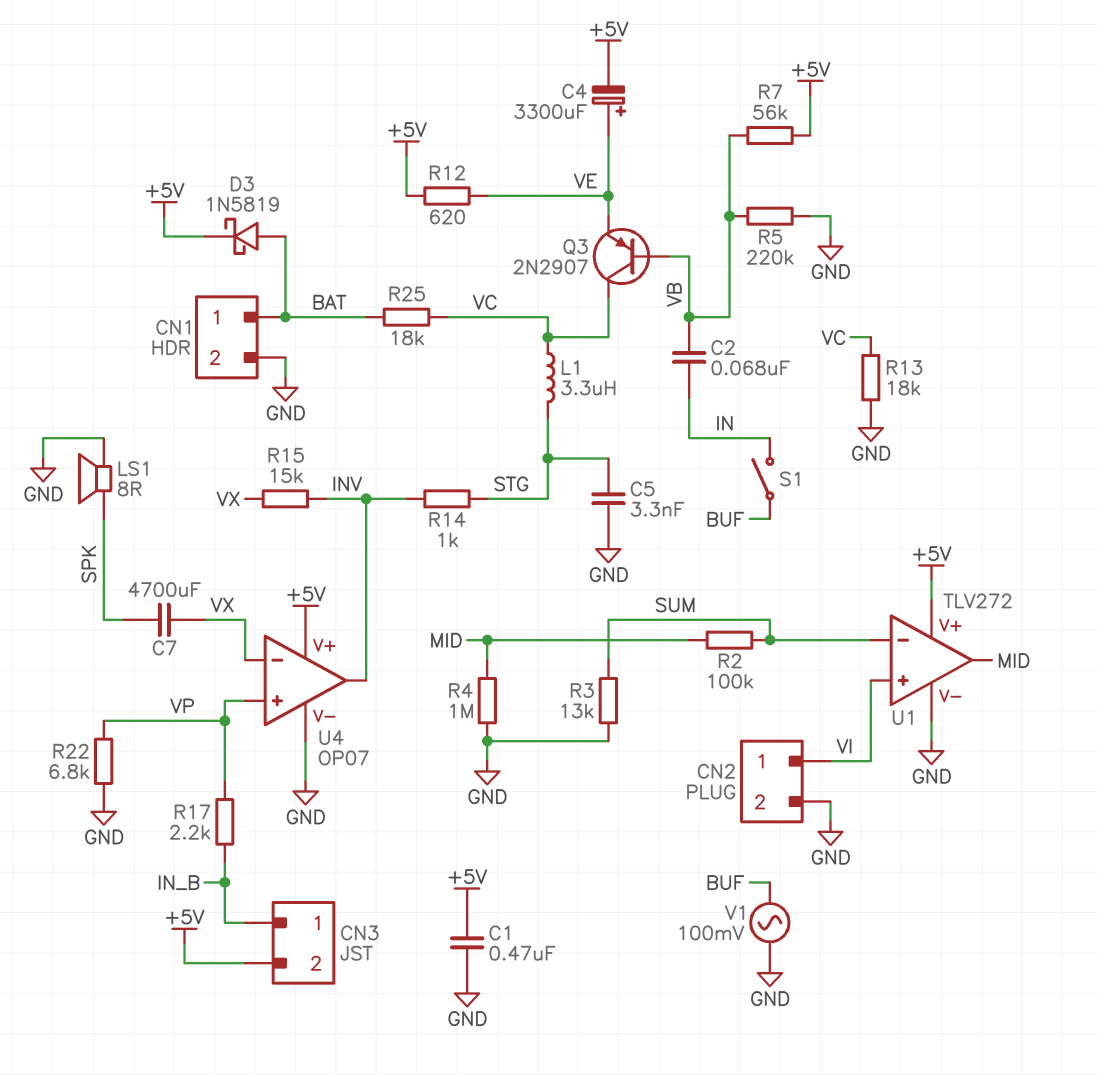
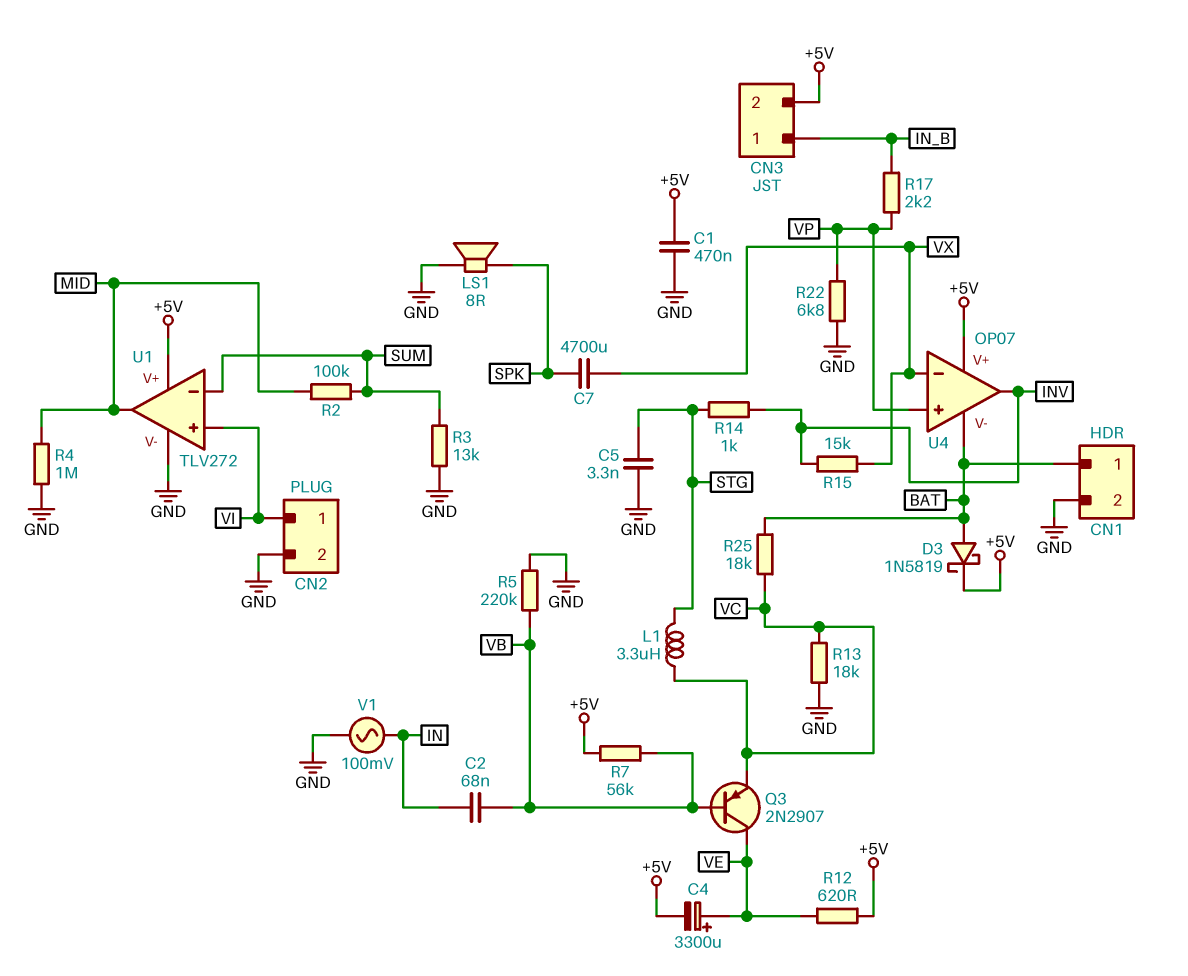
Q3: PNP 2N2907 (B VB, C VC, E VE) -> PNP 2N2907 (B VB, C VE, E VC)
S1: switch (BUF, IN) -> none
U4 pin V-: GND -> BAT
V1: AC 100mV (BUF, GND) -> AC 100mV (GND, IN)

